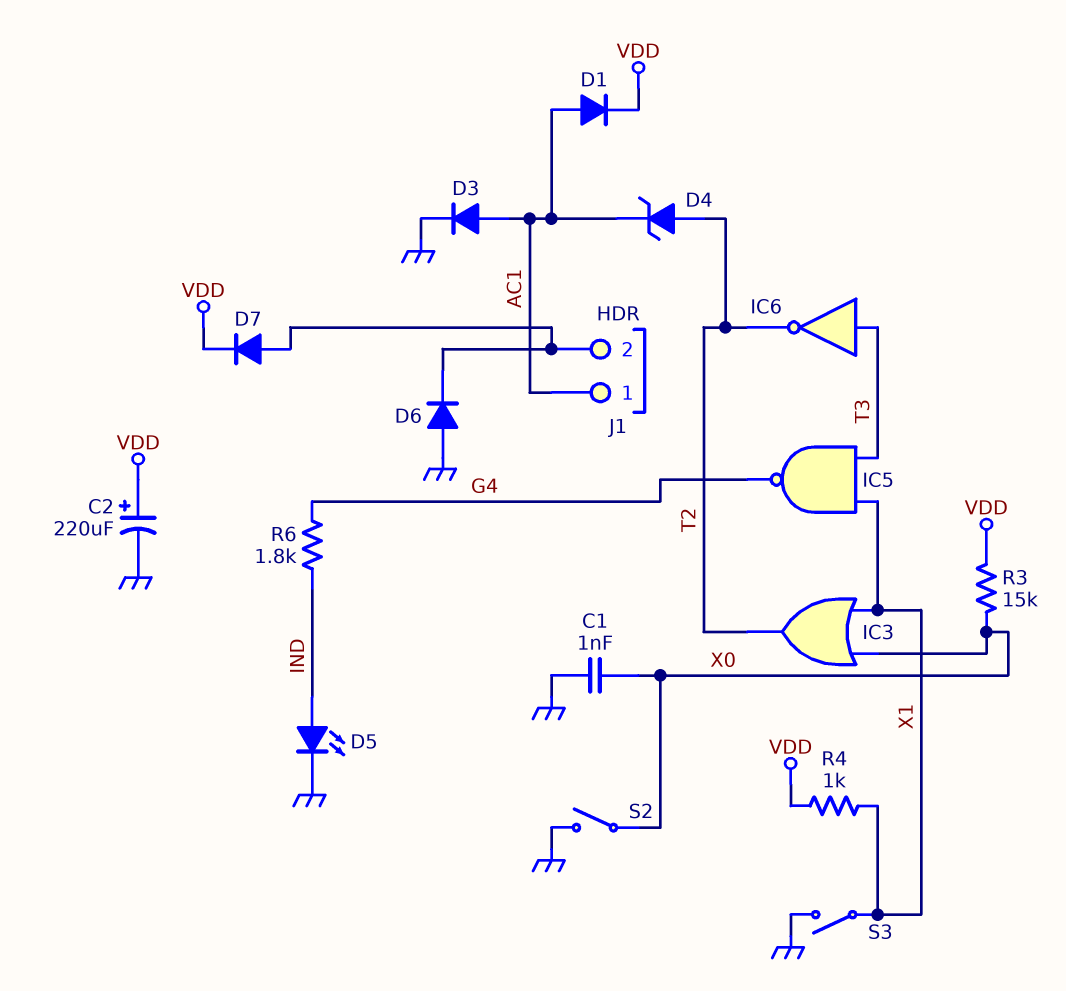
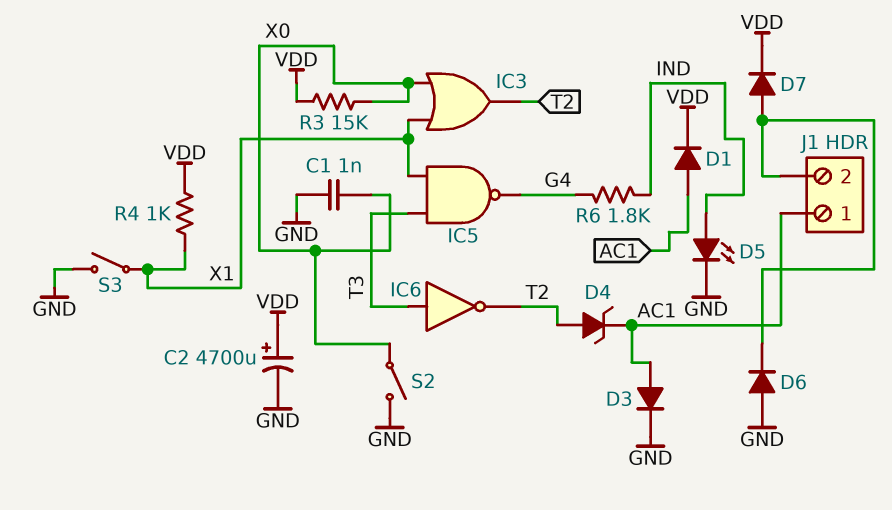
C2: 220uF (plus VDD, minus GND) -> 4700uF (plus VDD, minus GND)

